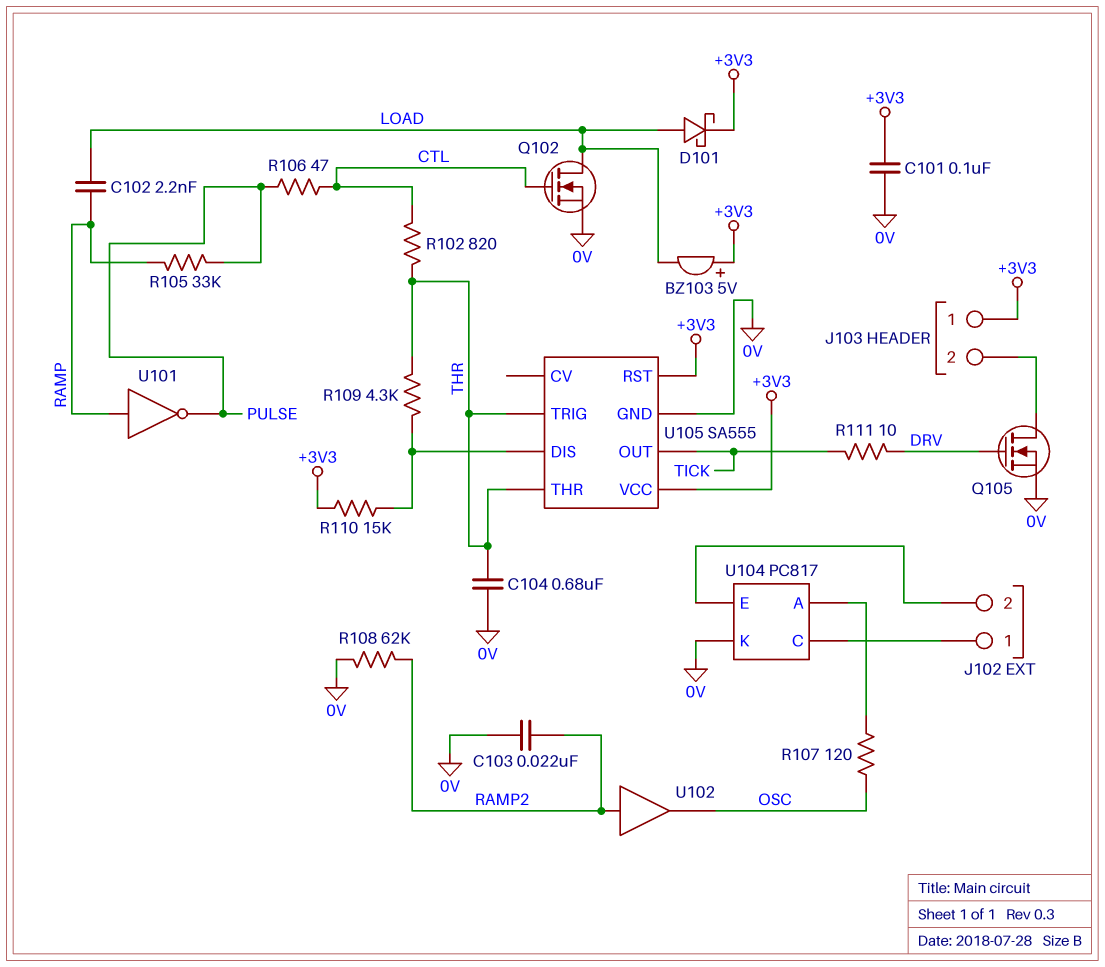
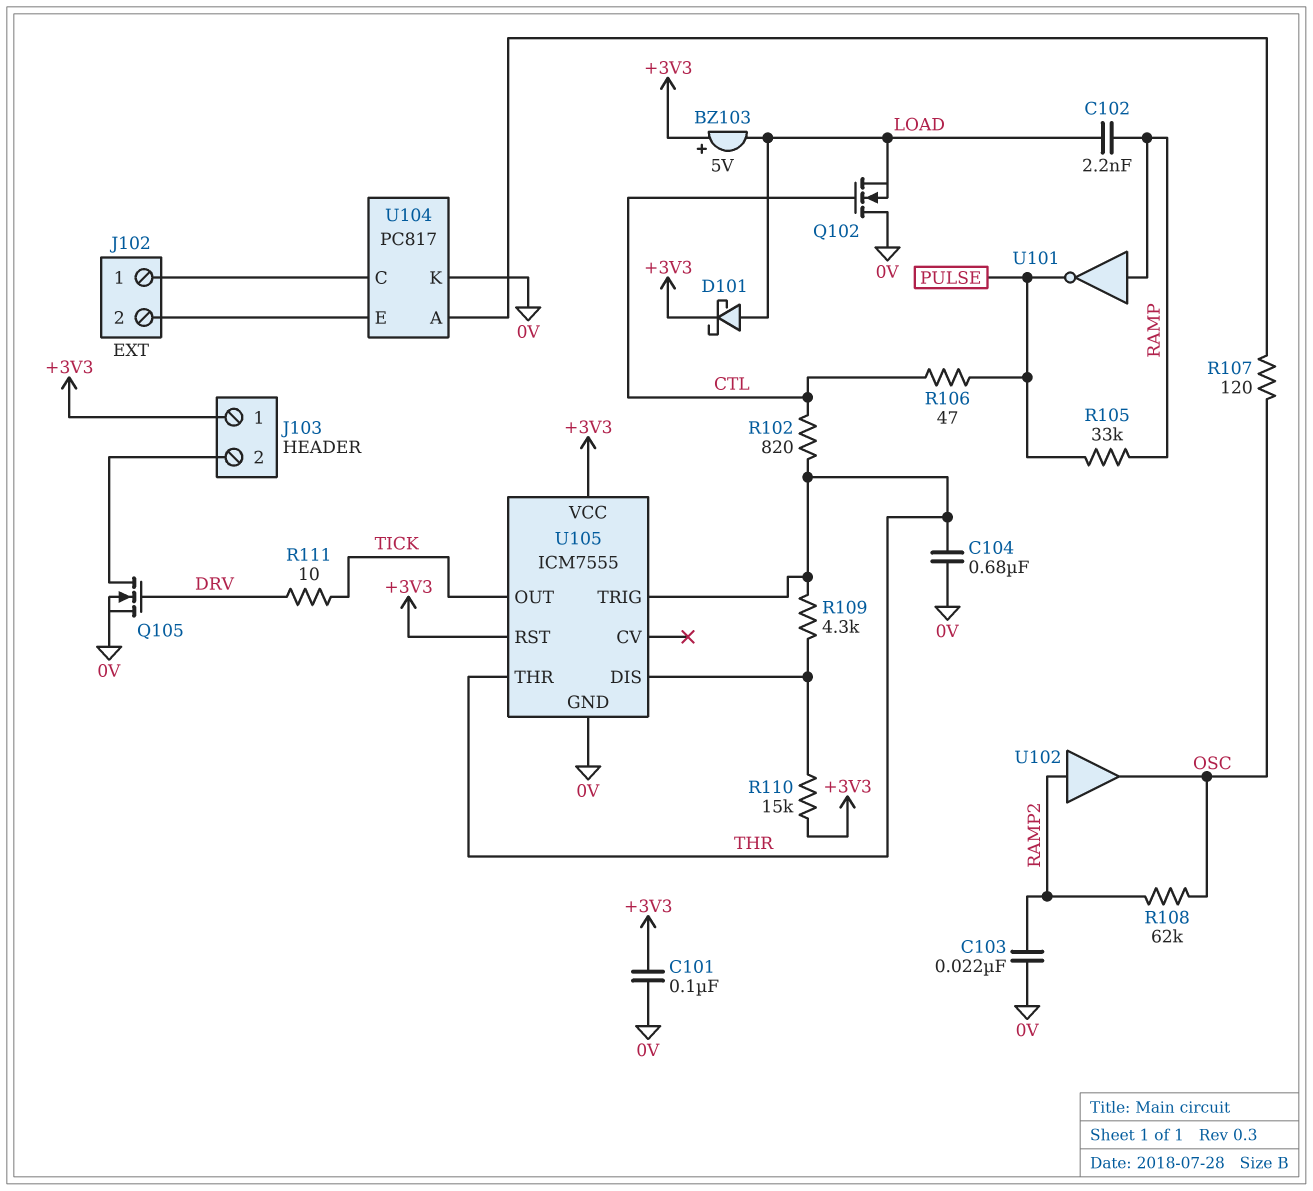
Q102: NMOS (G CTL, D LOAD, S 0V) -> NMOS (G CTL, D 0V, S LOAD)
R108: 62k (0V, RAMP2) -> 62k (OSC, RAMP2)
U105: SA555 -> ICM7555

